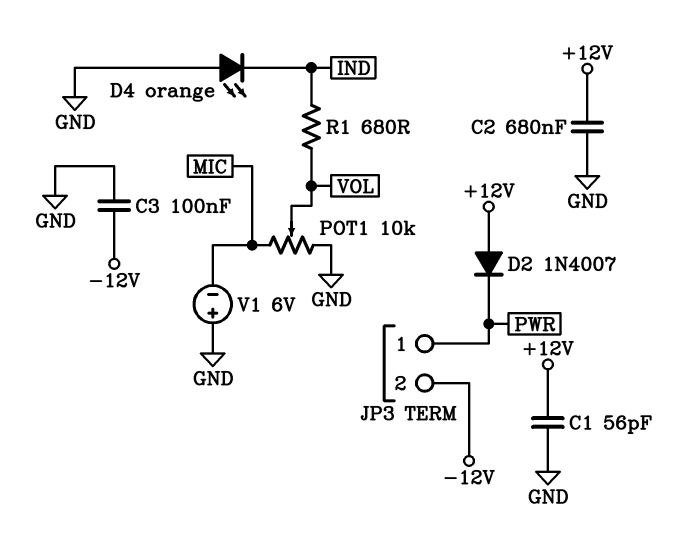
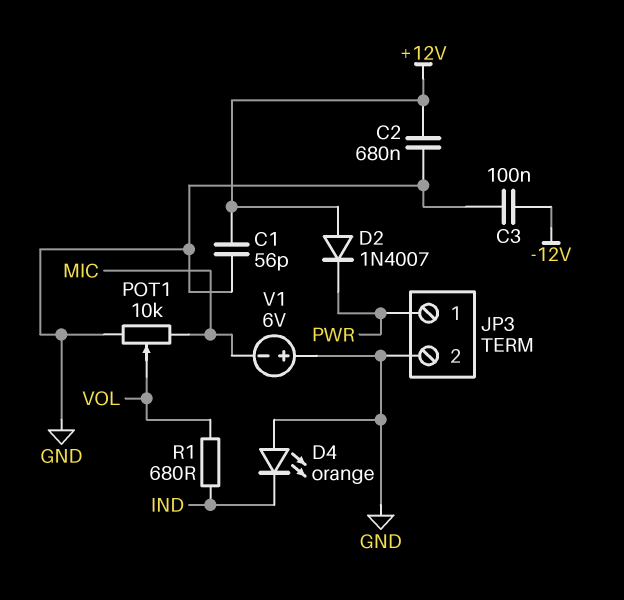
JP3 pin 2: -12V -> GND

